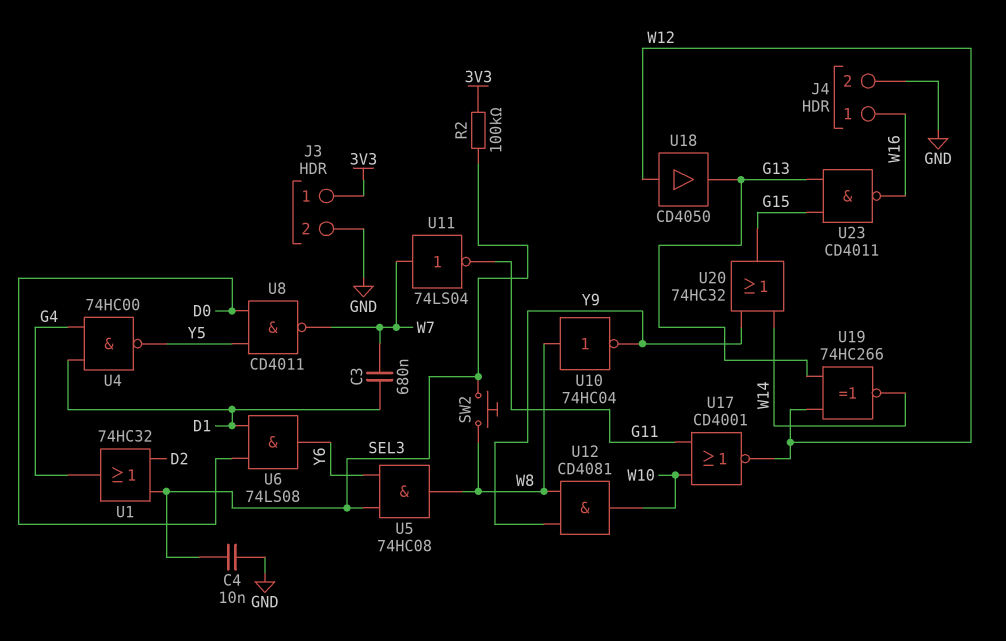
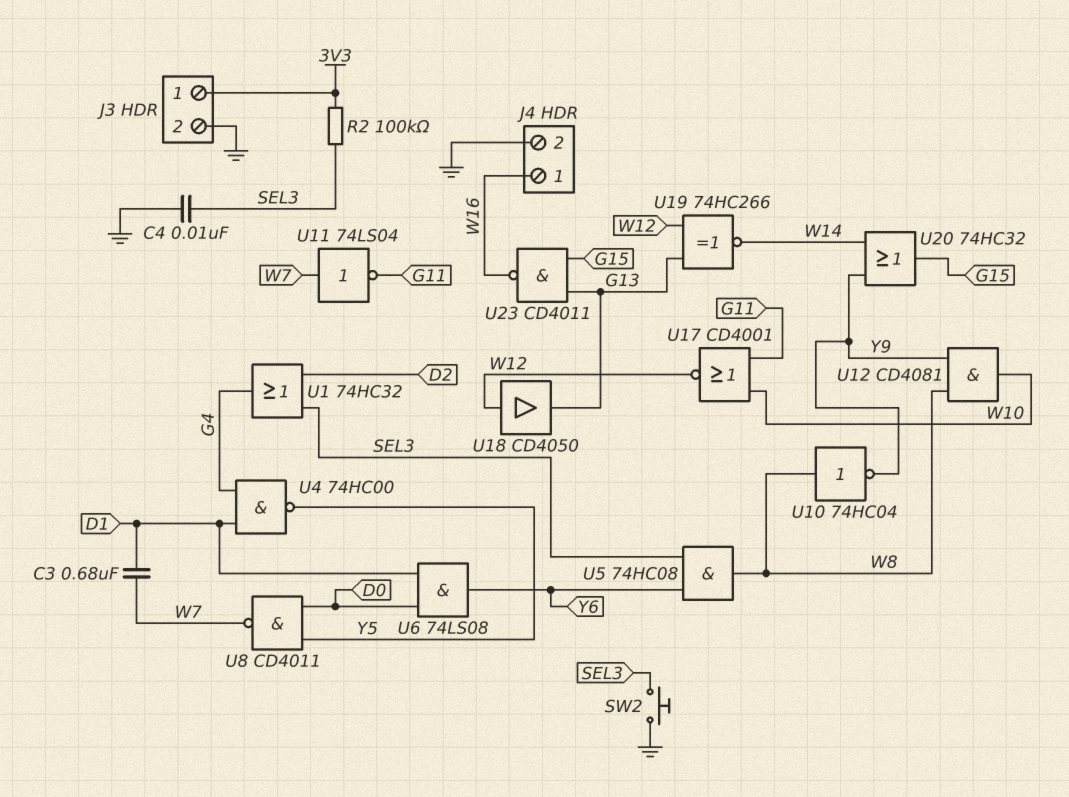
SW2: button (SEL3, W8) -> button (GND, SEL3)

